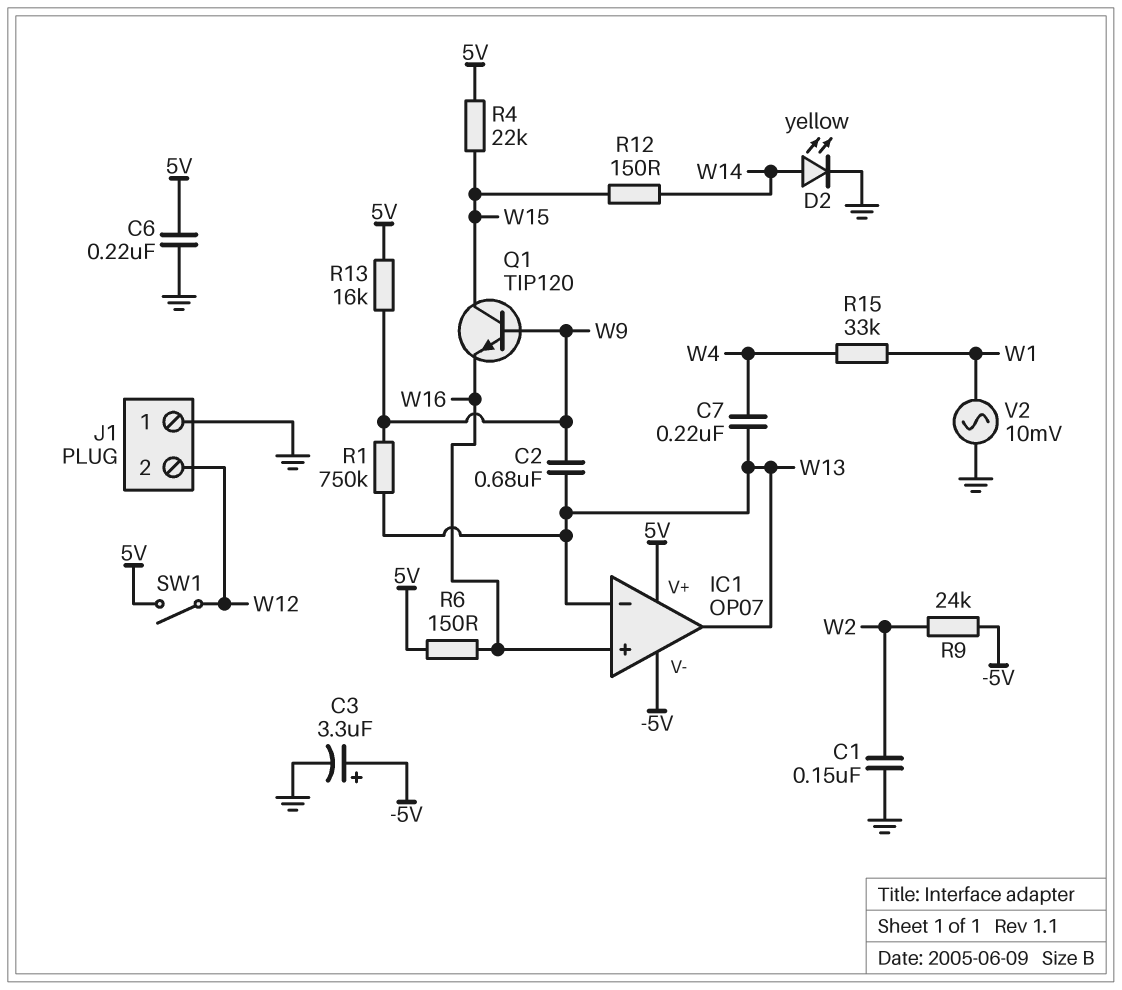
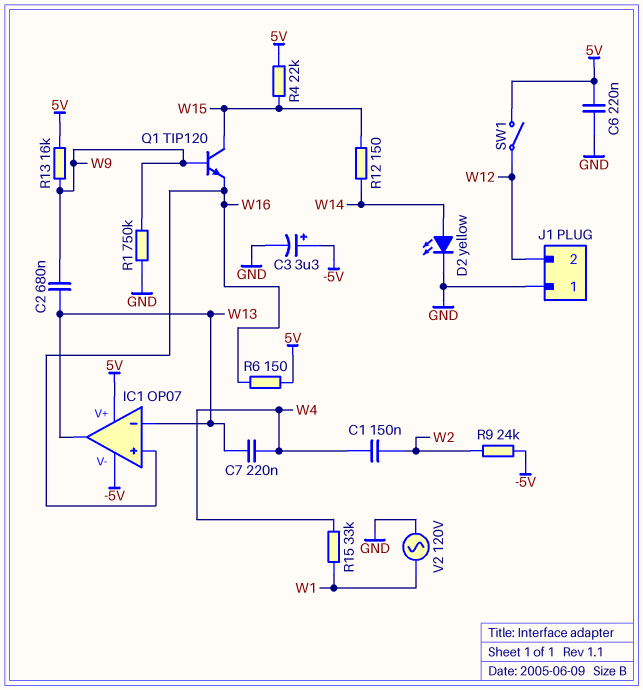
C1: 150nF (GND, W2) -> 150nF (W2, W4)
R1: 750k (W9, W13) -> 750k (GND, W9)
V2: AC 10mV (GND, W1) -> AC 120V (GND, W1)

